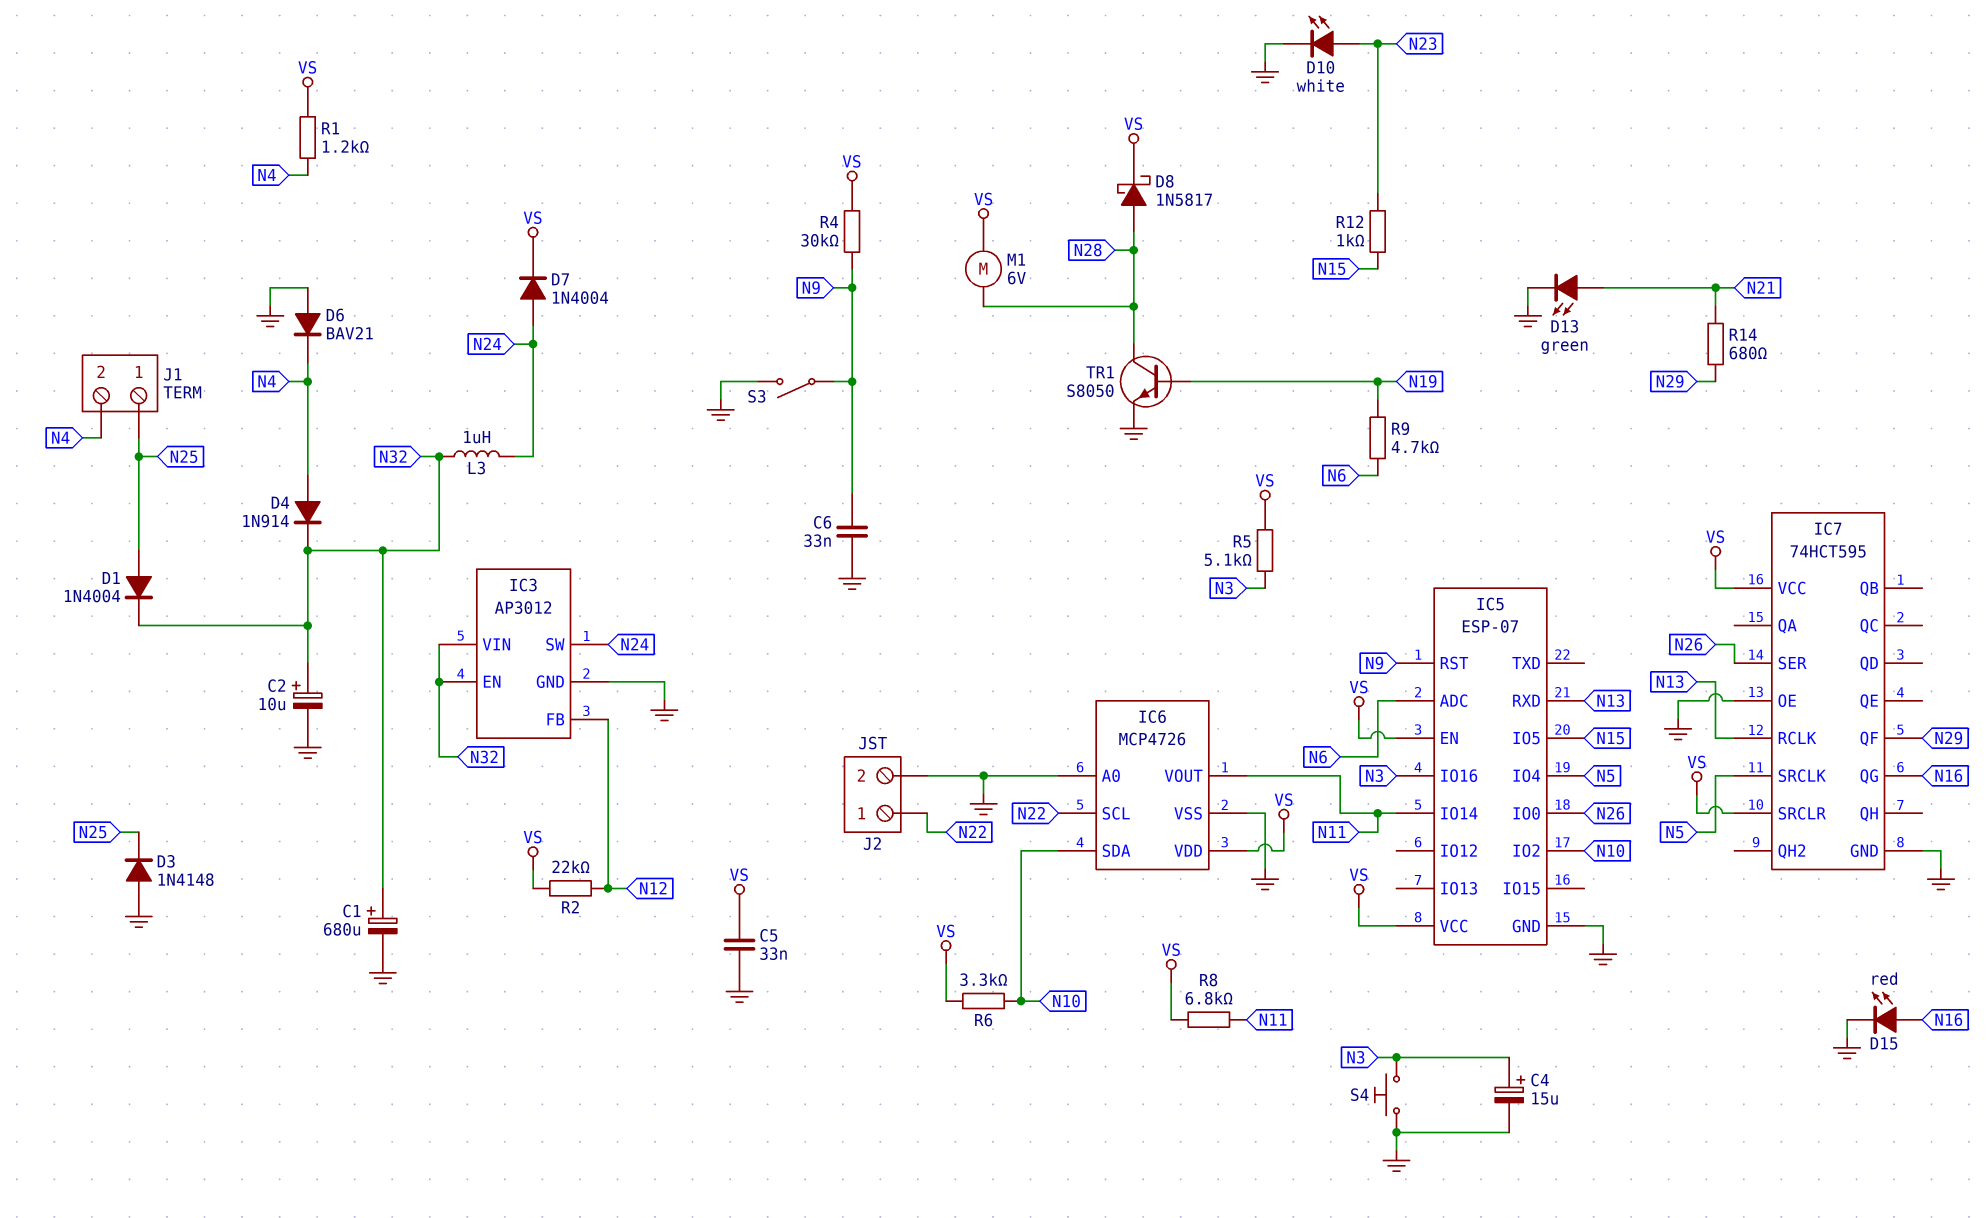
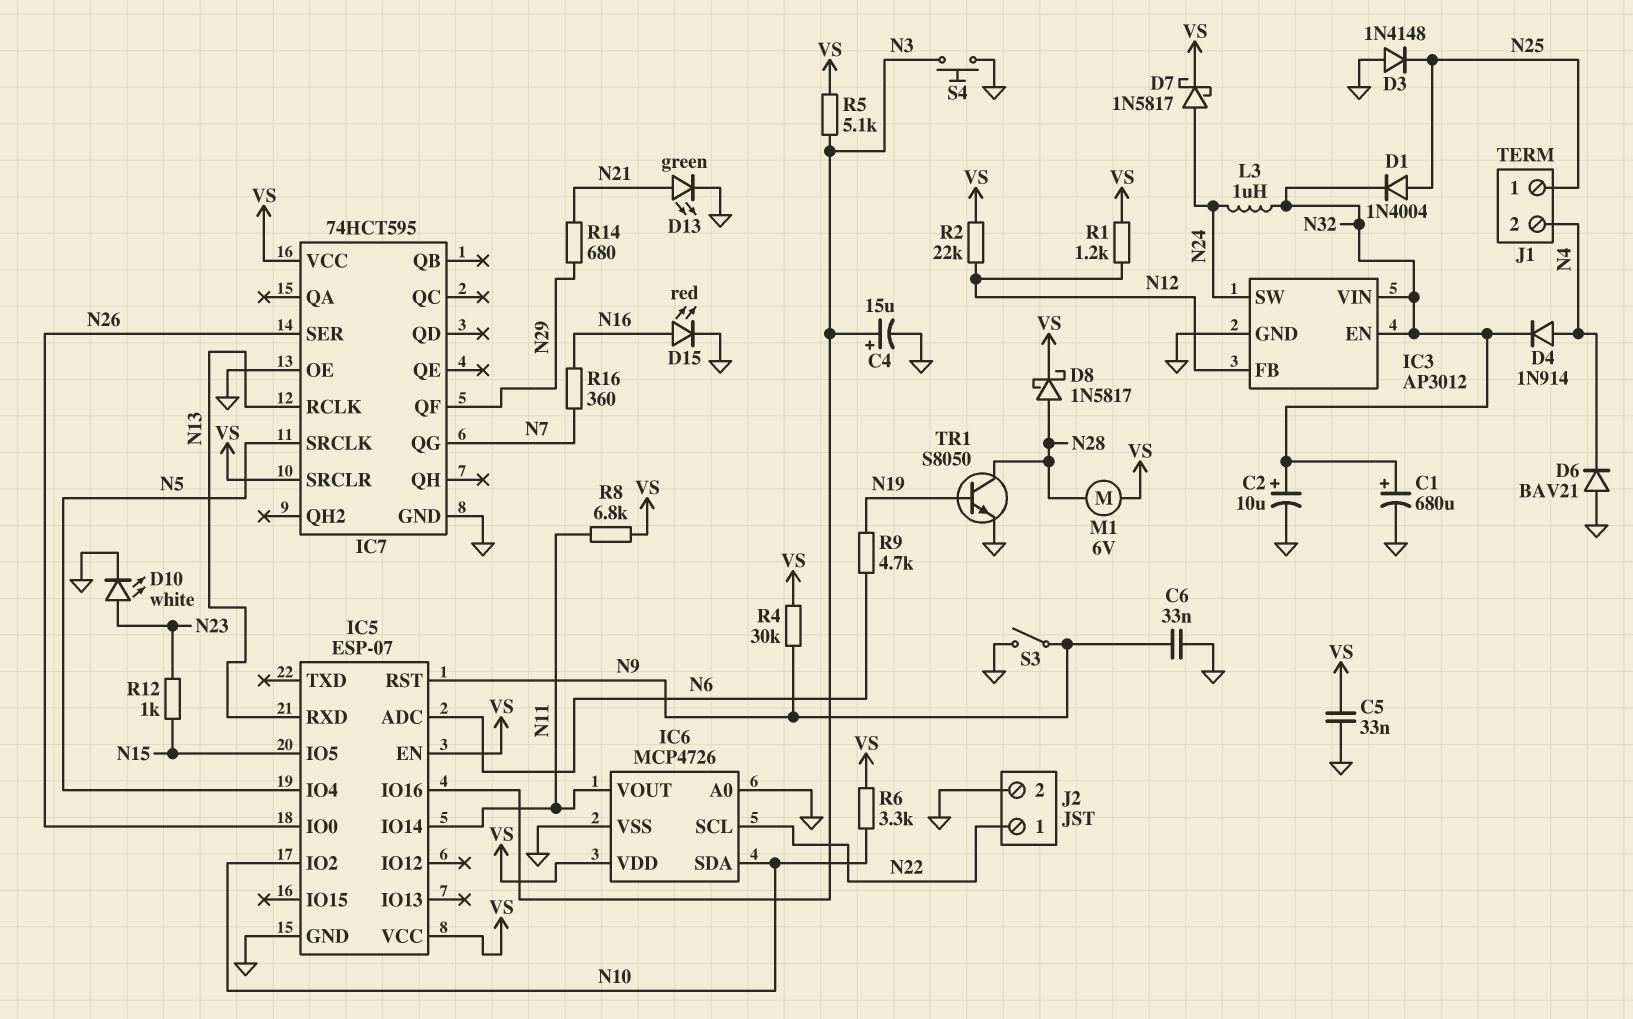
D7: diode 1N4004 (A N24, K VS) -> schottky 1N5817 (A N24, K VS)
IC7 pin QG: N16 -> N7
R1: 1.2k (N4, VS) -> 1.2k (N12, VS)
R16: none -> 360 (N7, N16)

